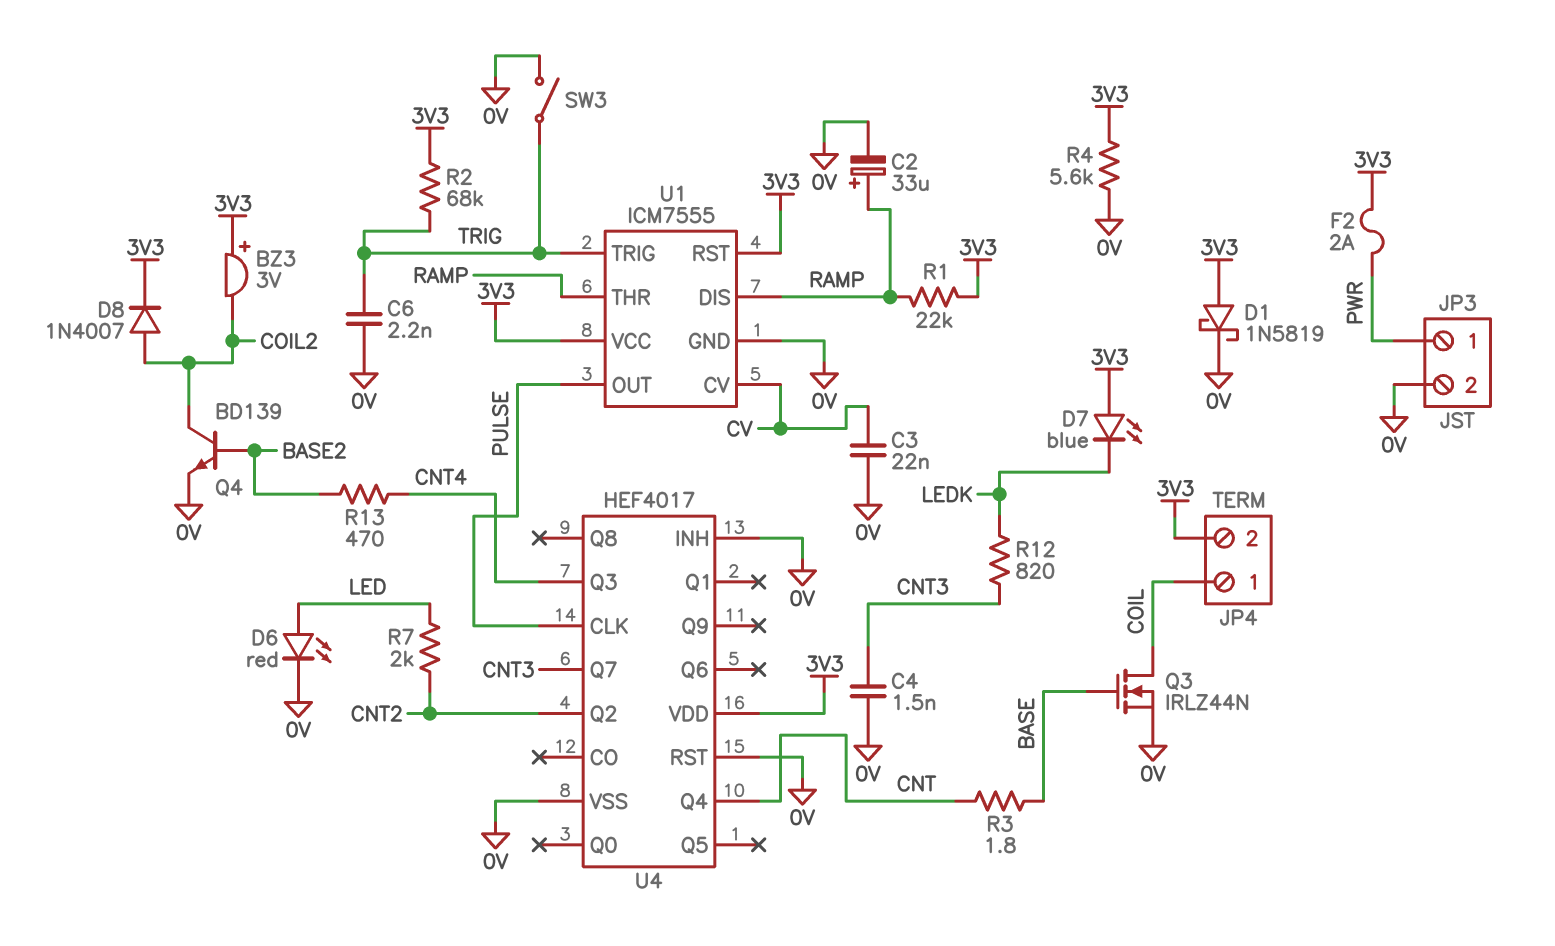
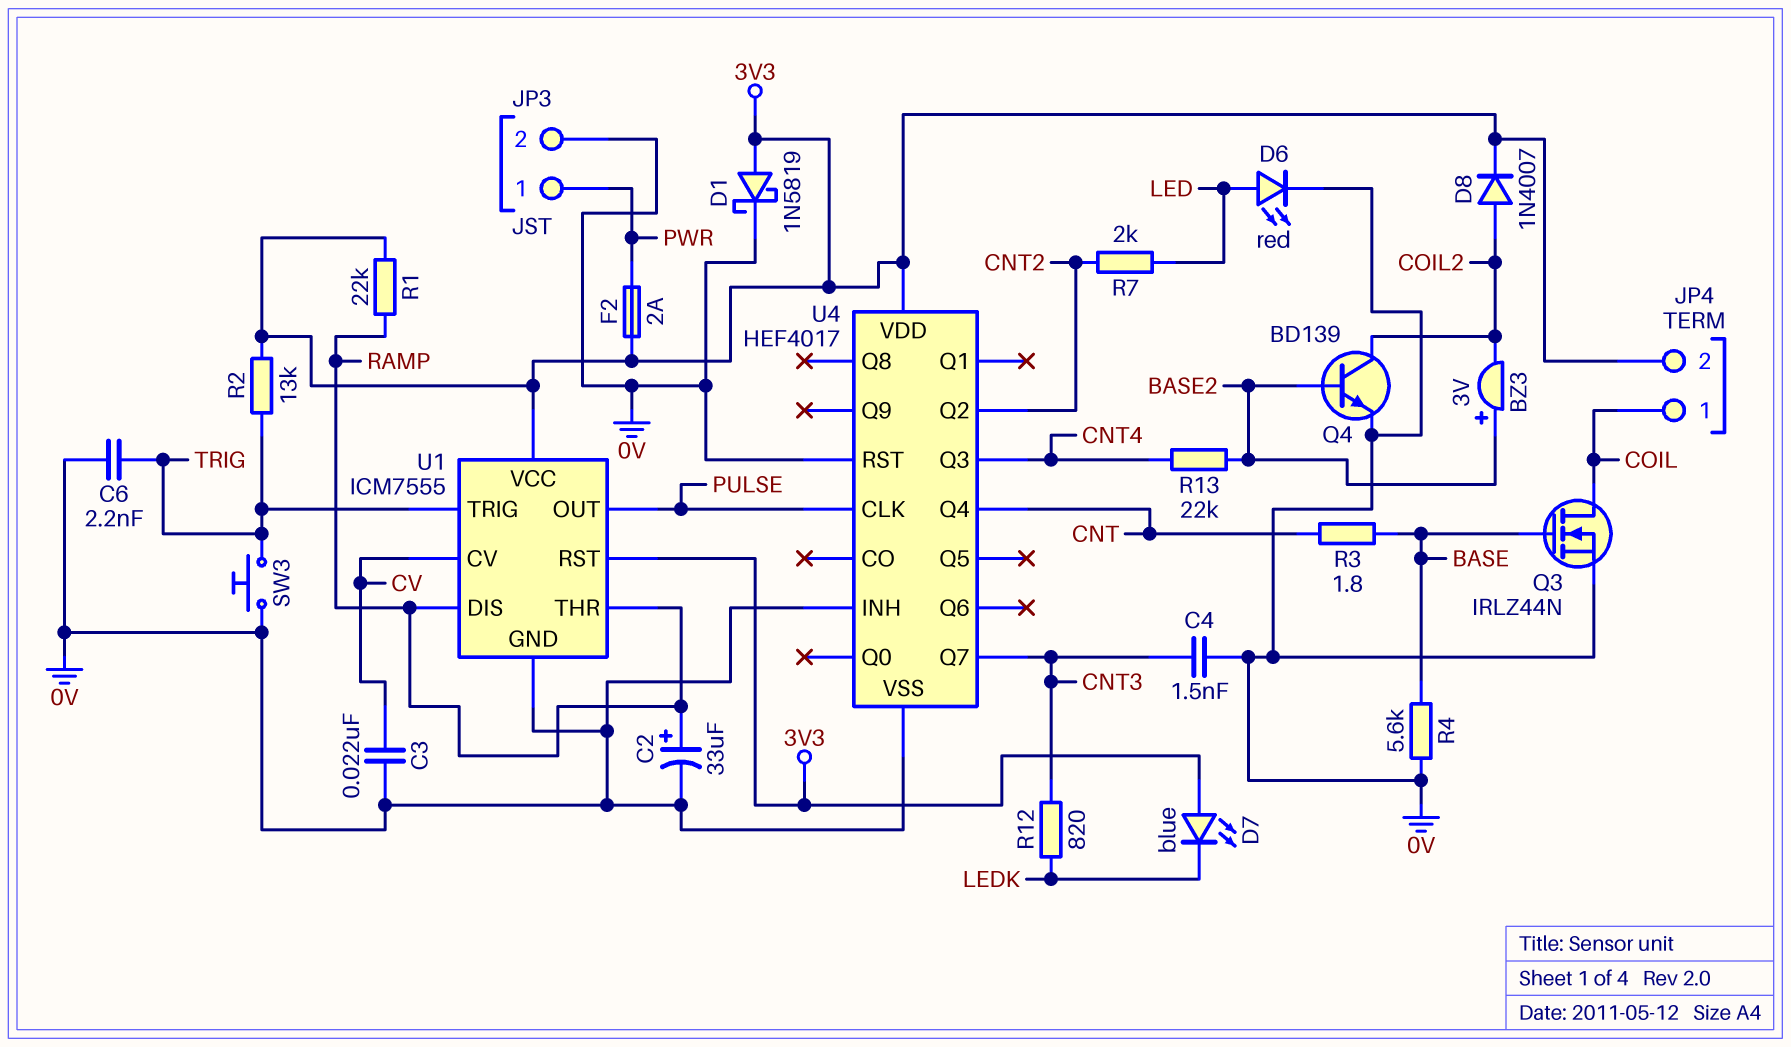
BZ3: buzzer 3V (plus 3V3, minus COIL2) -> buzzer 3V (plus BASE2, minus COIL2)
R2: 68k (3V3, TRIG) -> 13k (3V3, TRIG)
R4: 5.6k (0V, 3V3) -> 5.6k (0V, BASE)
R13: 470 (BASE2, CNT4) -> 22k (BASE2, CNT4)
SW3: switch (0V, TRIG) -> button (0V, TRIG)

